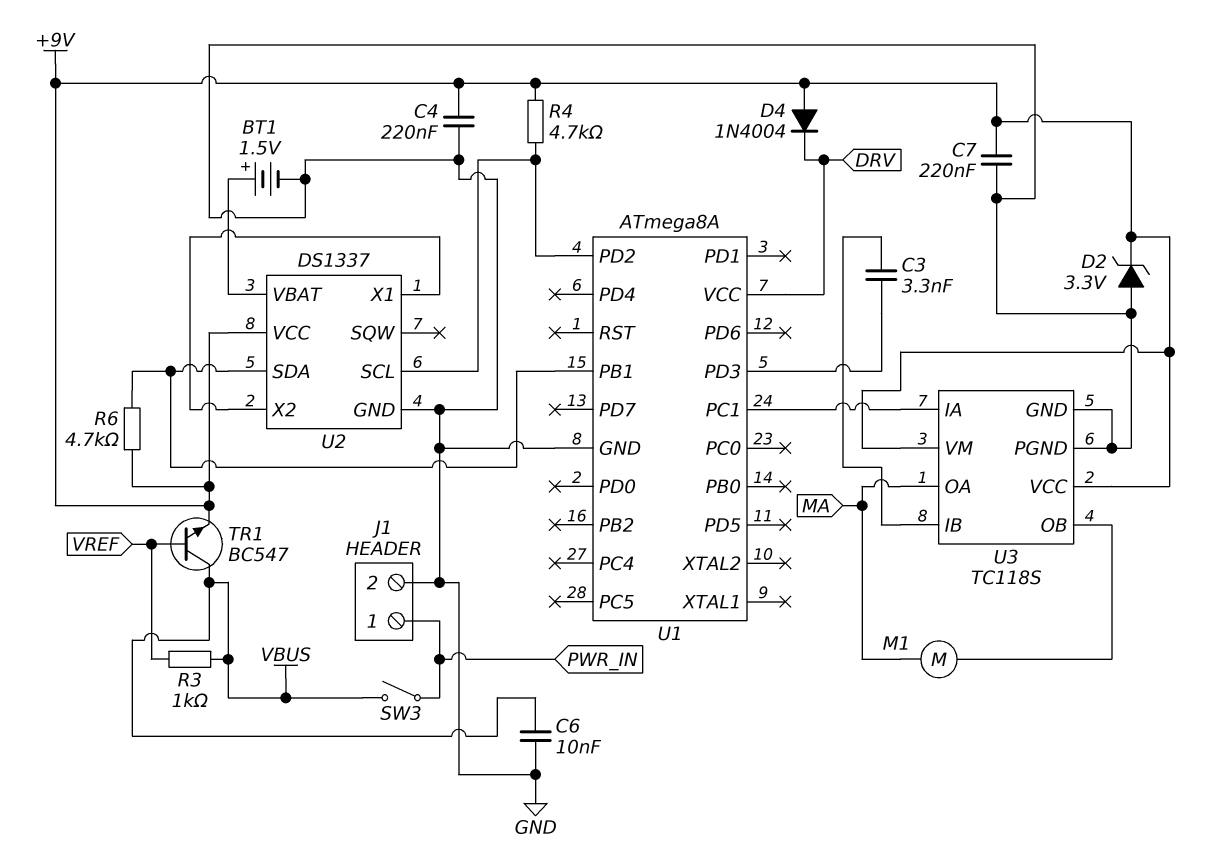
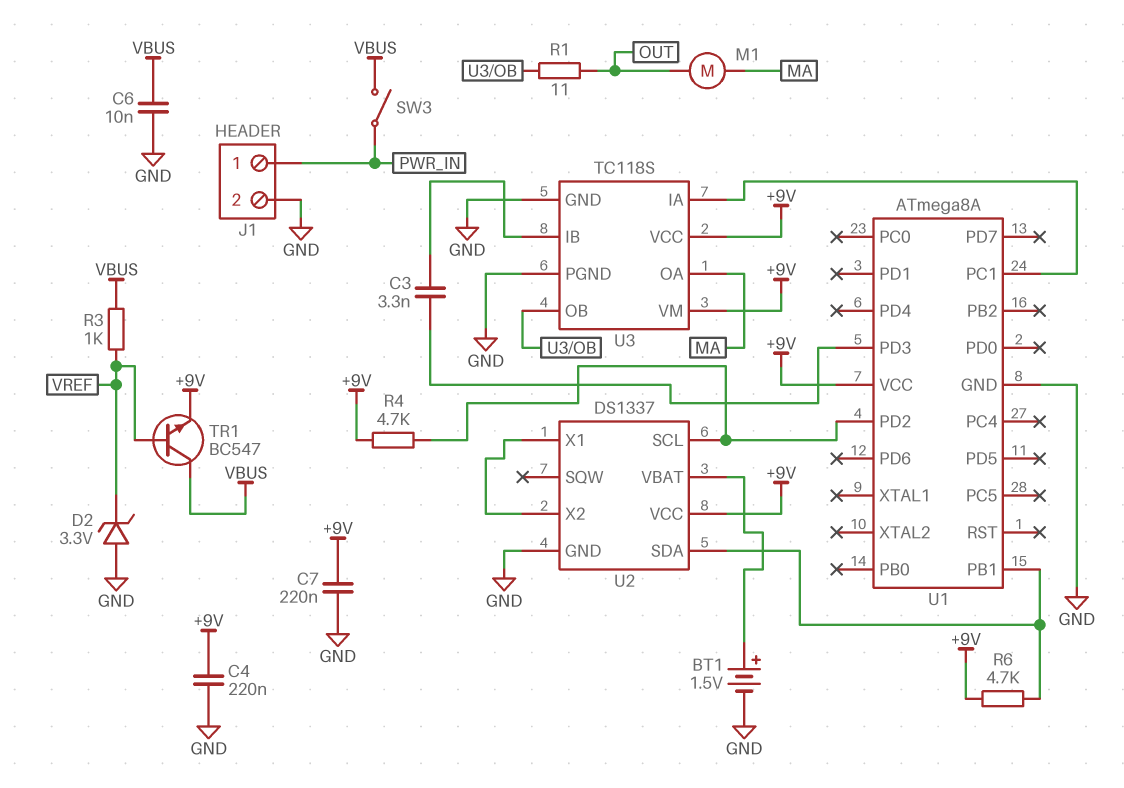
D2: zener 3.3V (A GND, K +9V) -> zener 3.3V (A GND, K VREF)
D4: diode 1N4004 (A +9V, K DRV) -> none
M1: motor (MA, U3/OB) -> motor (MA, OUT)
R1: none -> 11 (OUT, U3/OB)
U1 pin VCC: DRV -> +9V

